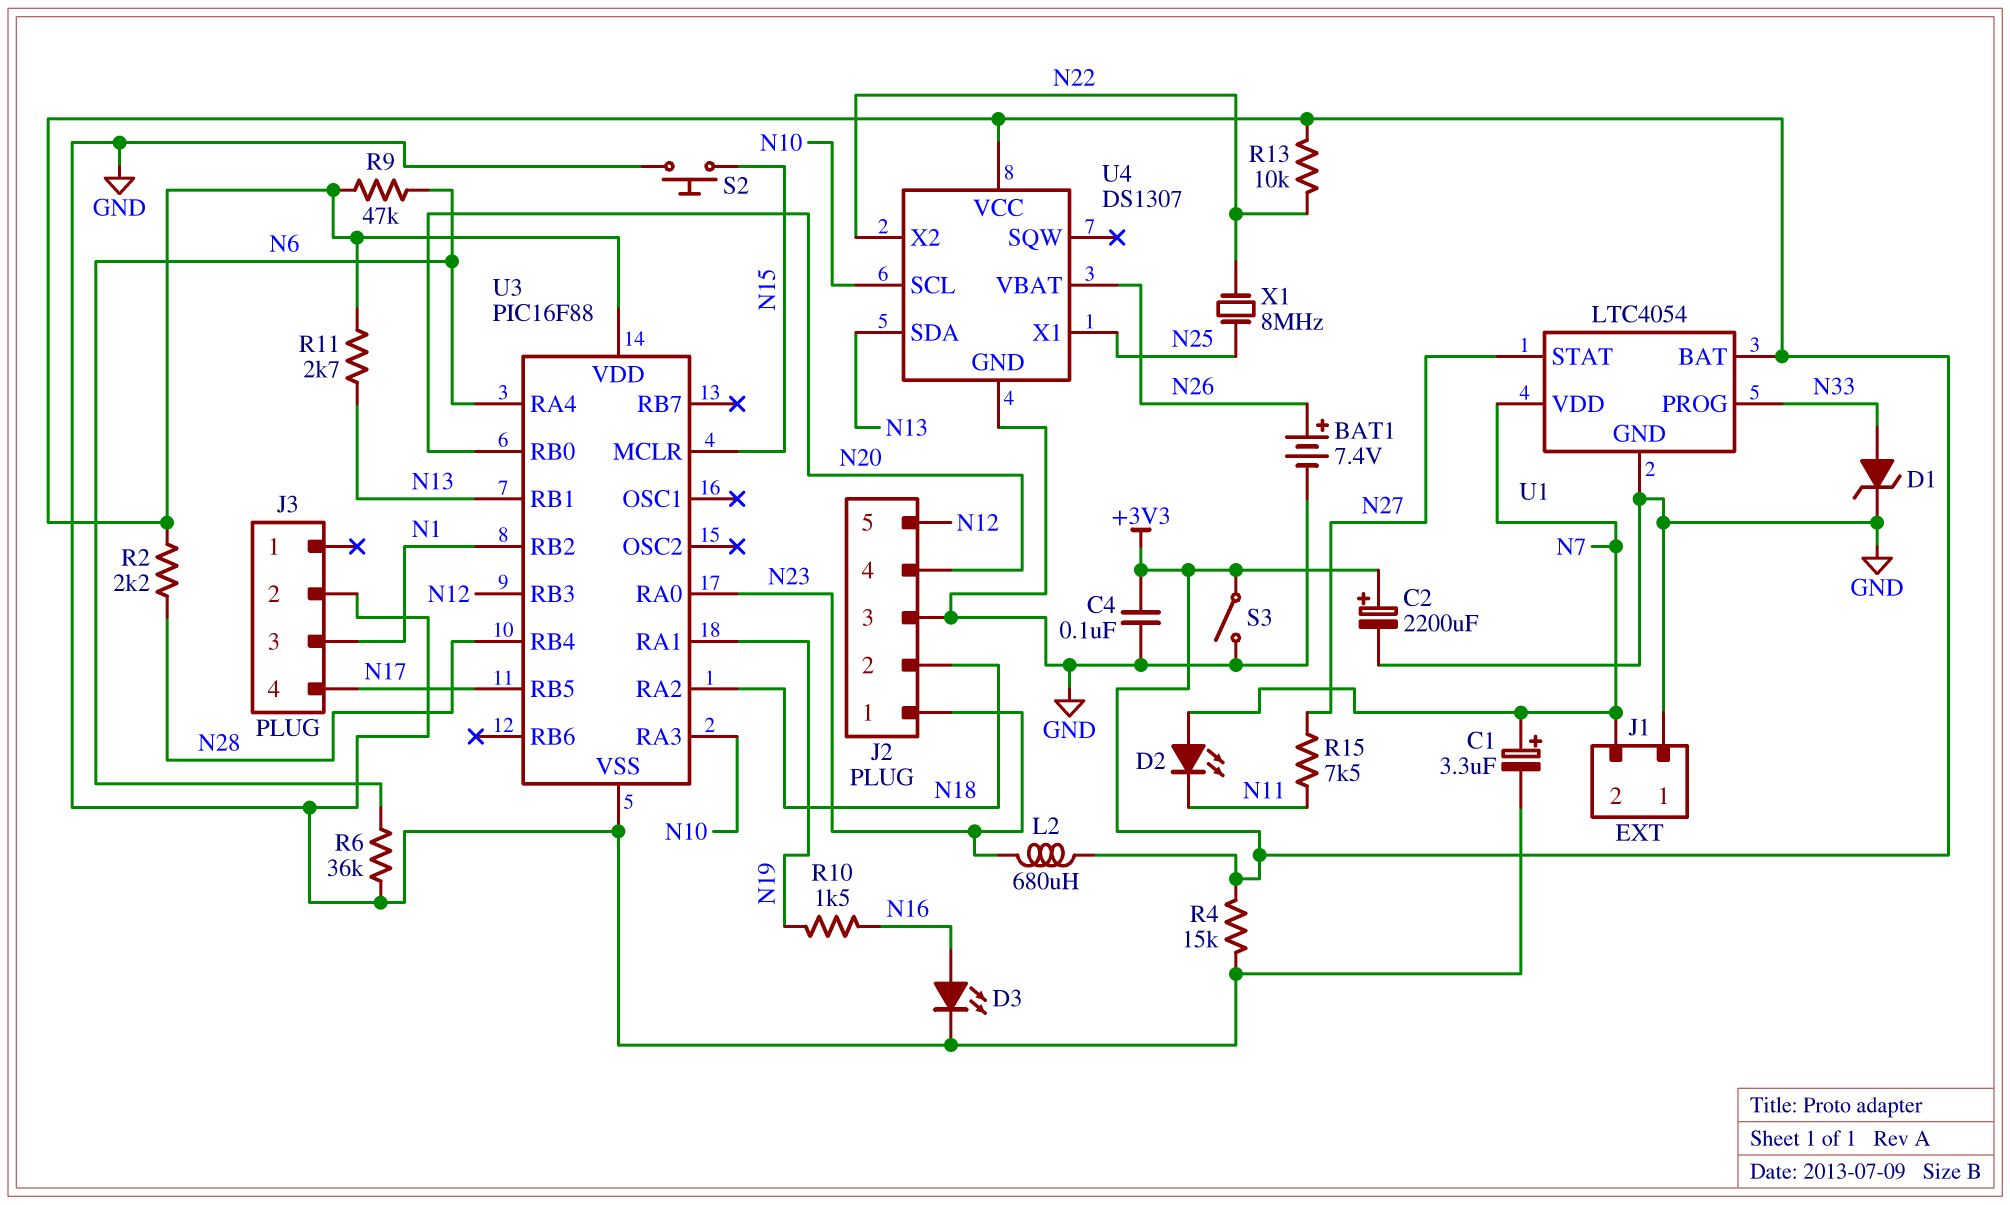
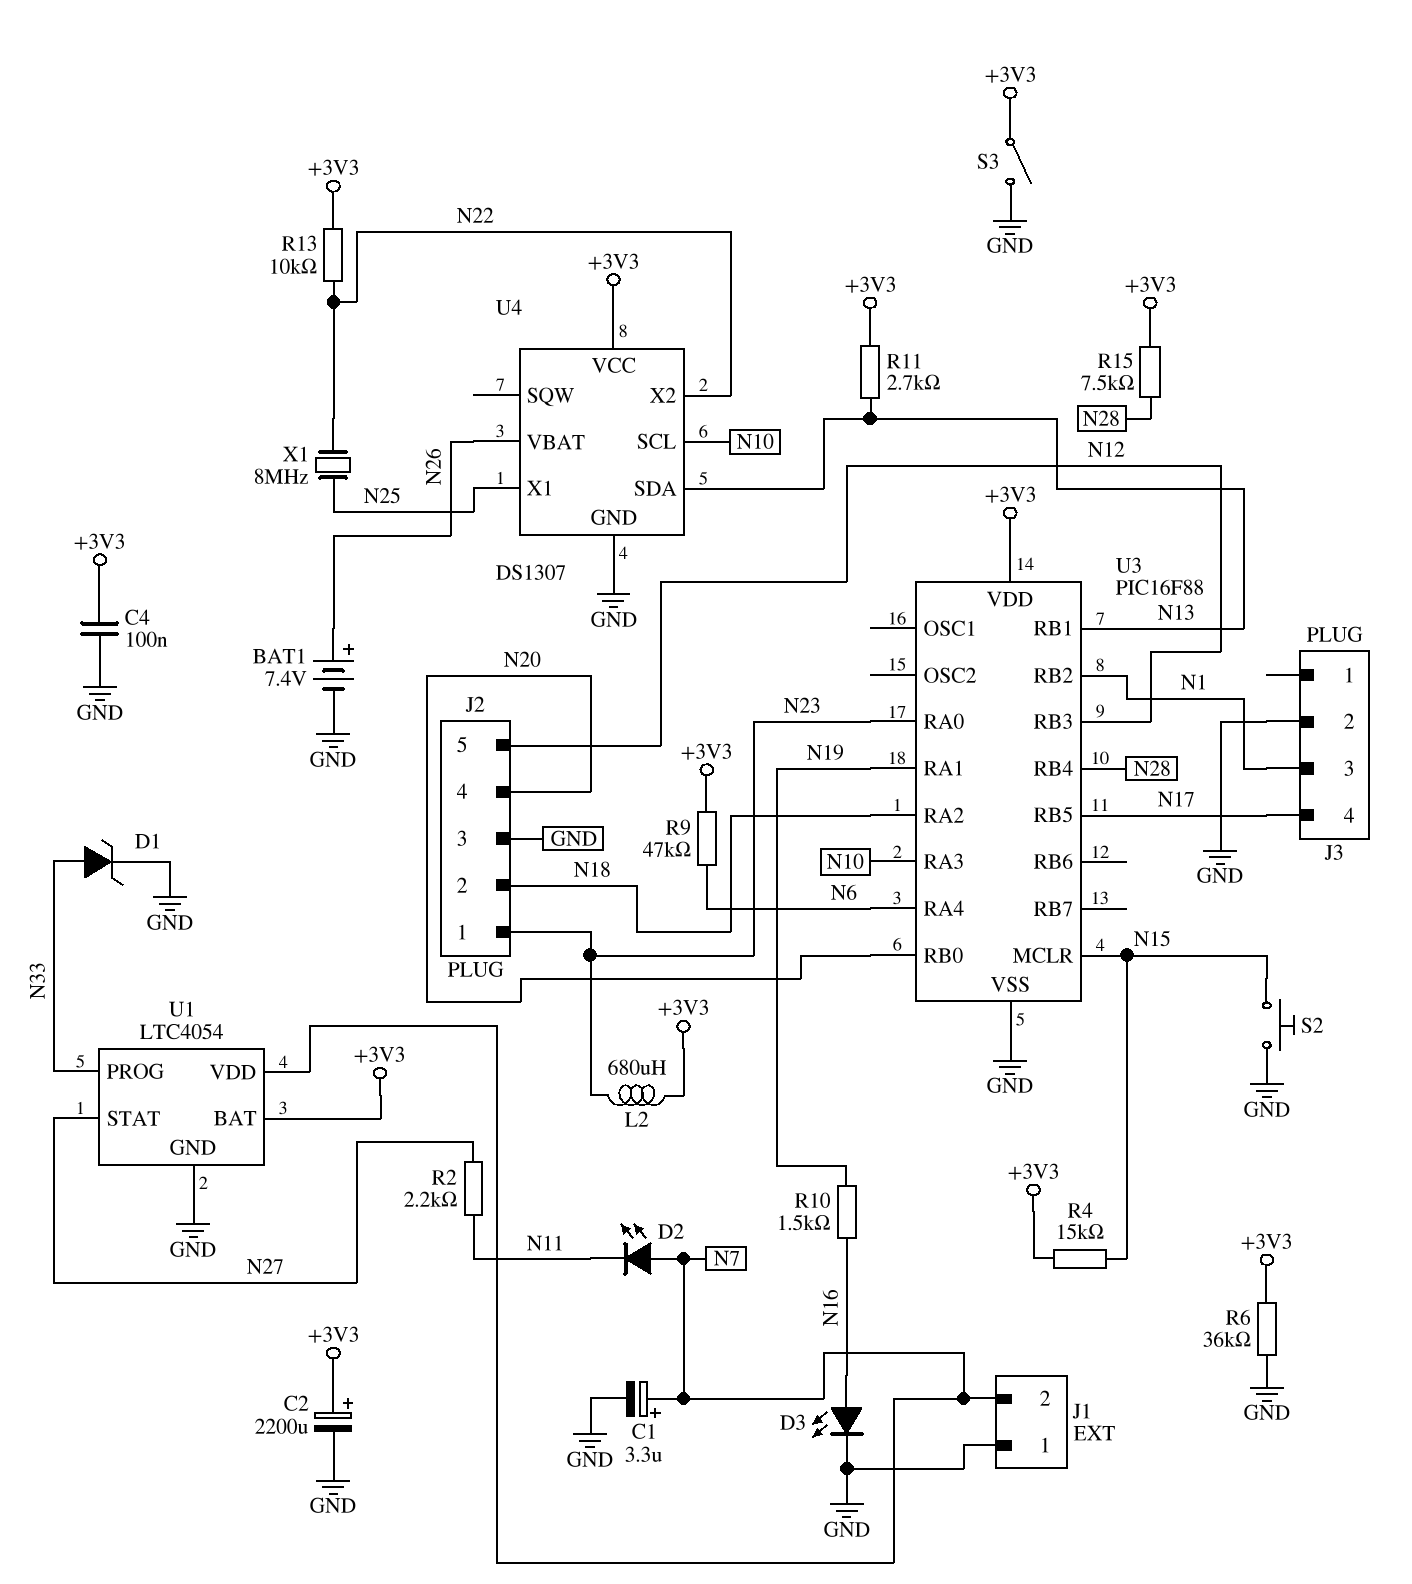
R2: 2.2k (+3V3, N28) -> 2.2k (N11, N27)
R4: 15k (+3V3, GND) -> 15k (+3V3, N15)
R6: 36k (GND, N6) -> 36k (+3V3, GND)
R15: 7.5k (N11, N27) -> 7.5k (+3V3, N28)

